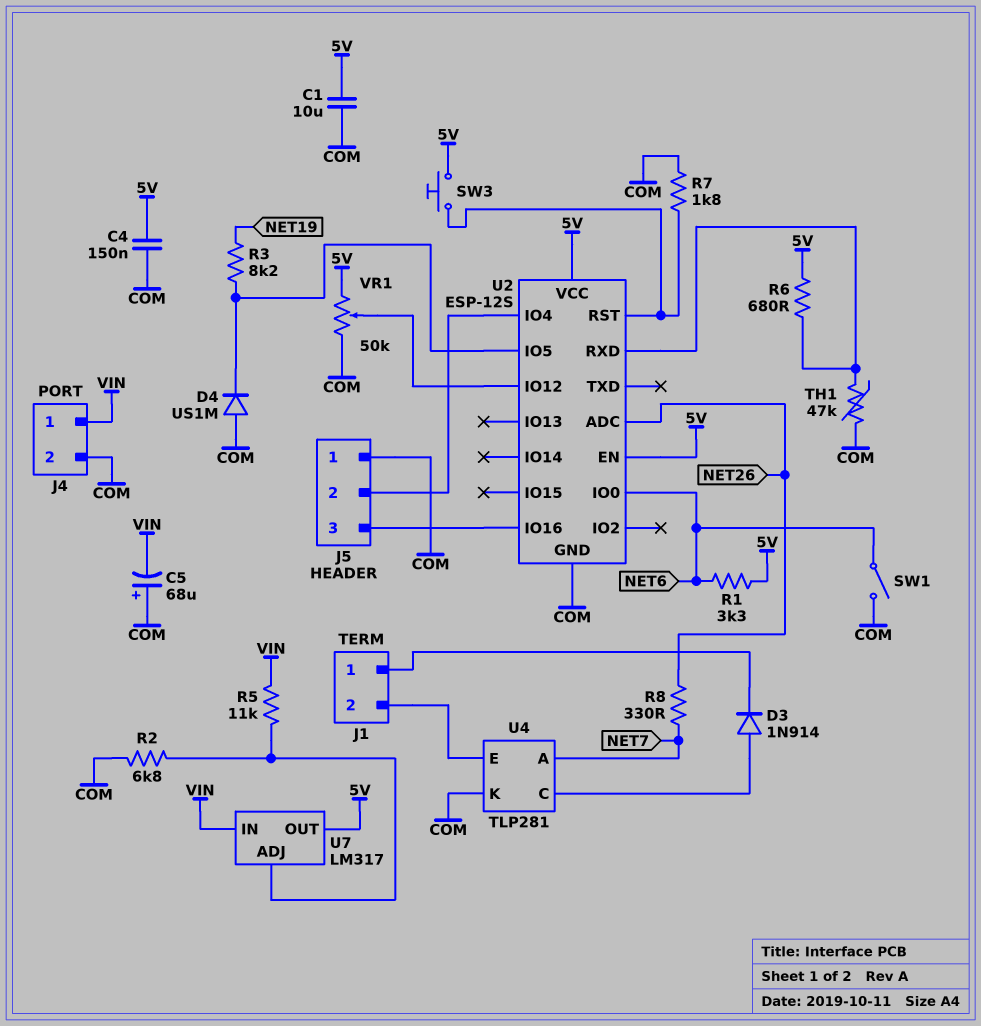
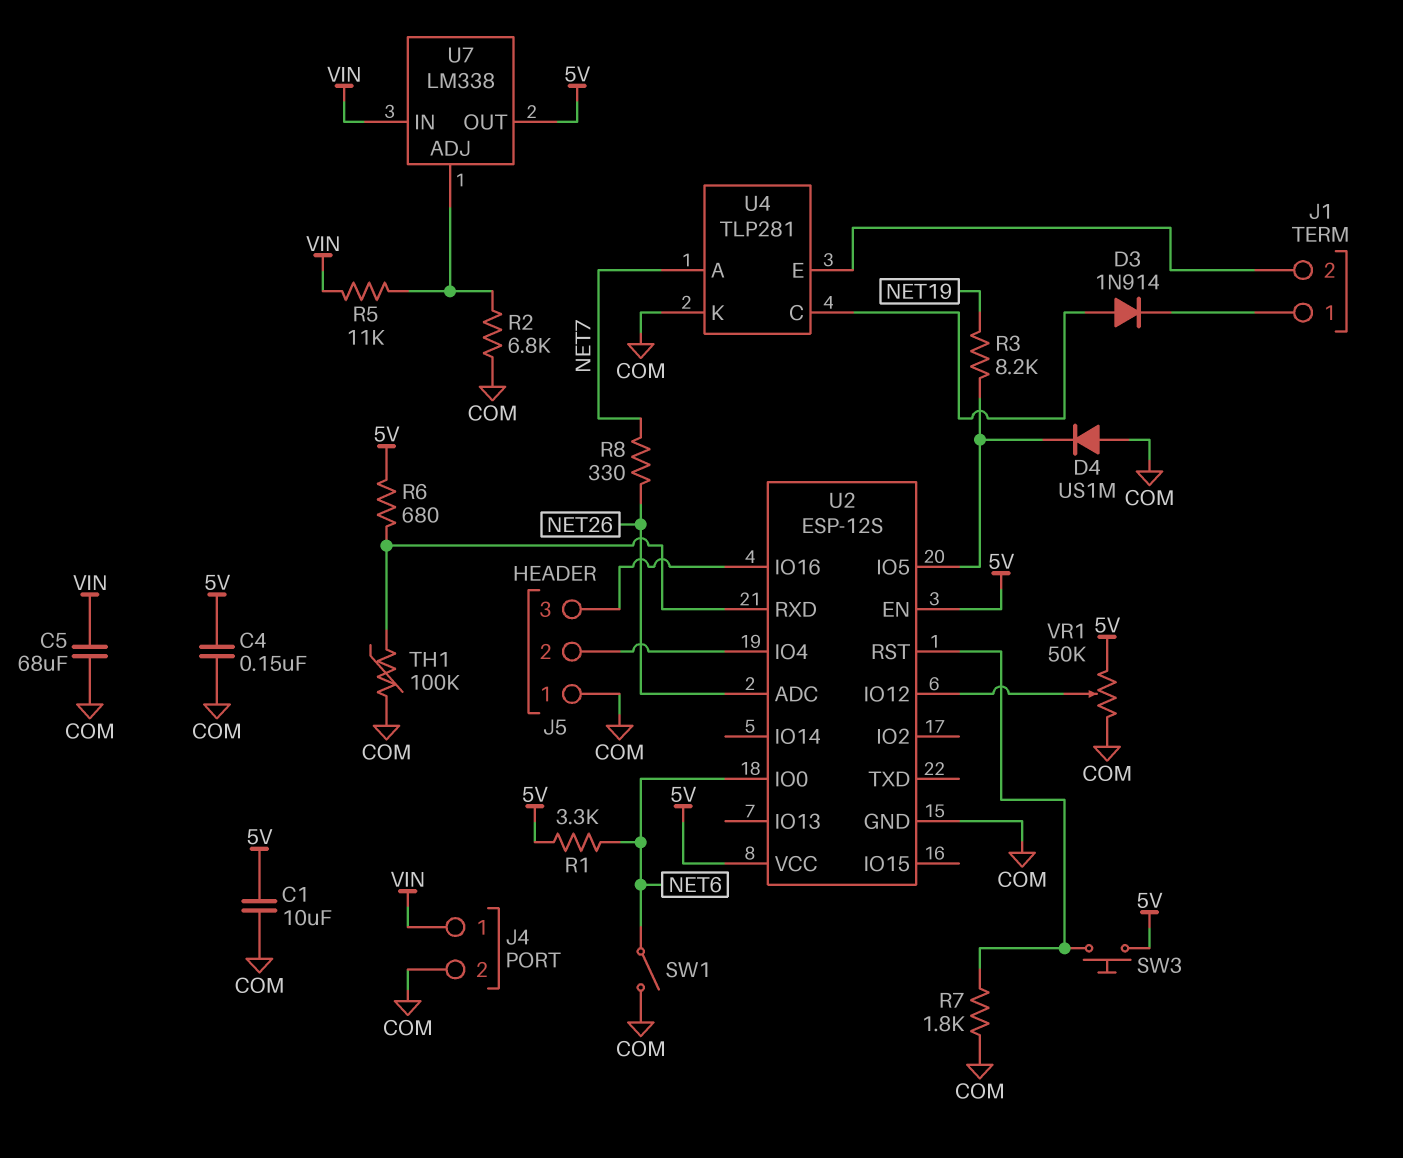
C5: 68uF (plus COM, minus VIN) -> 68uF (COM, VIN)
TH1: 47k (COM, U2/RXD) -> 100k (COM, U2/RXD)
U7: LM317 -> LM338

